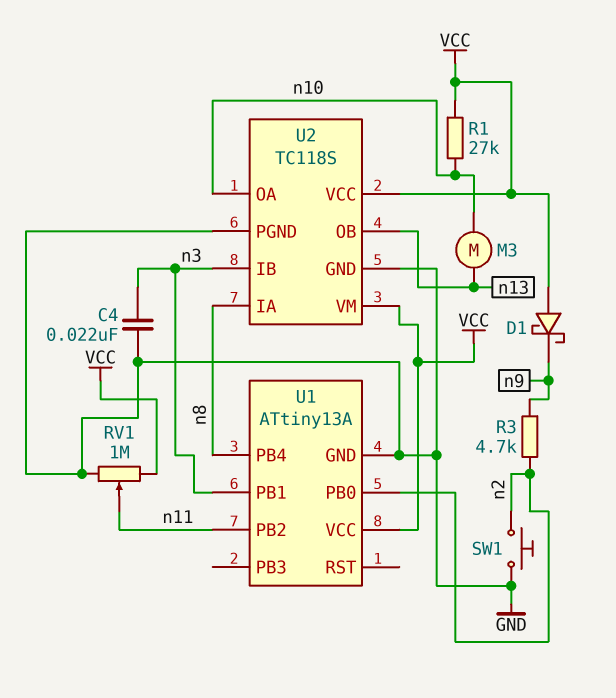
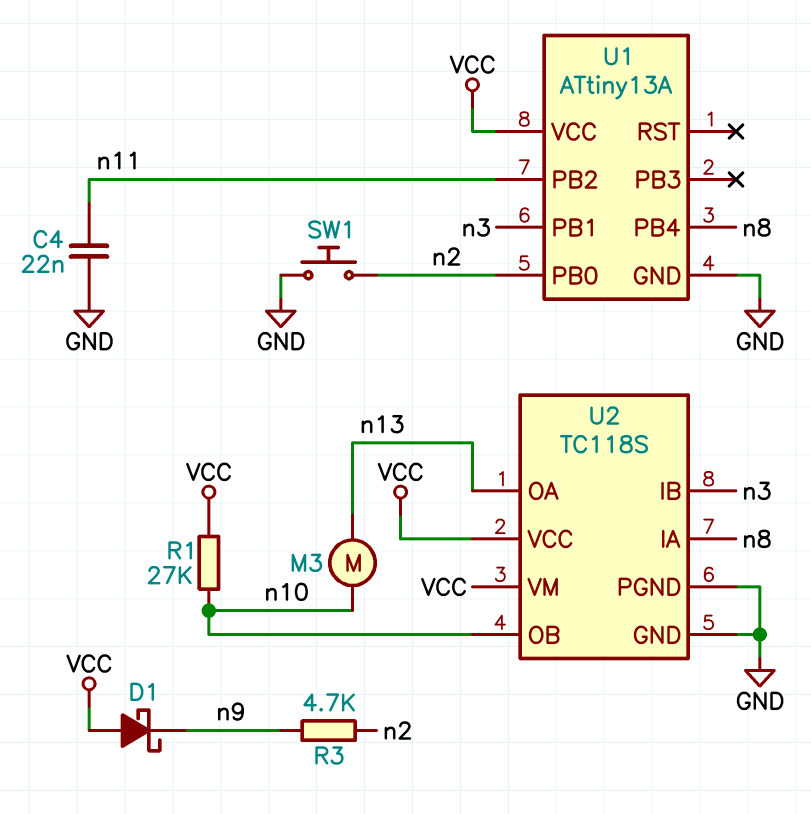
C4: 22nF (GND, n3) -> 22nF (GND, n11)
RV1: 1M (GND, VCC, wiper n11) -> none
U2 pin OA: n10 -> n13
U2 pin OB: n13 -> n10

